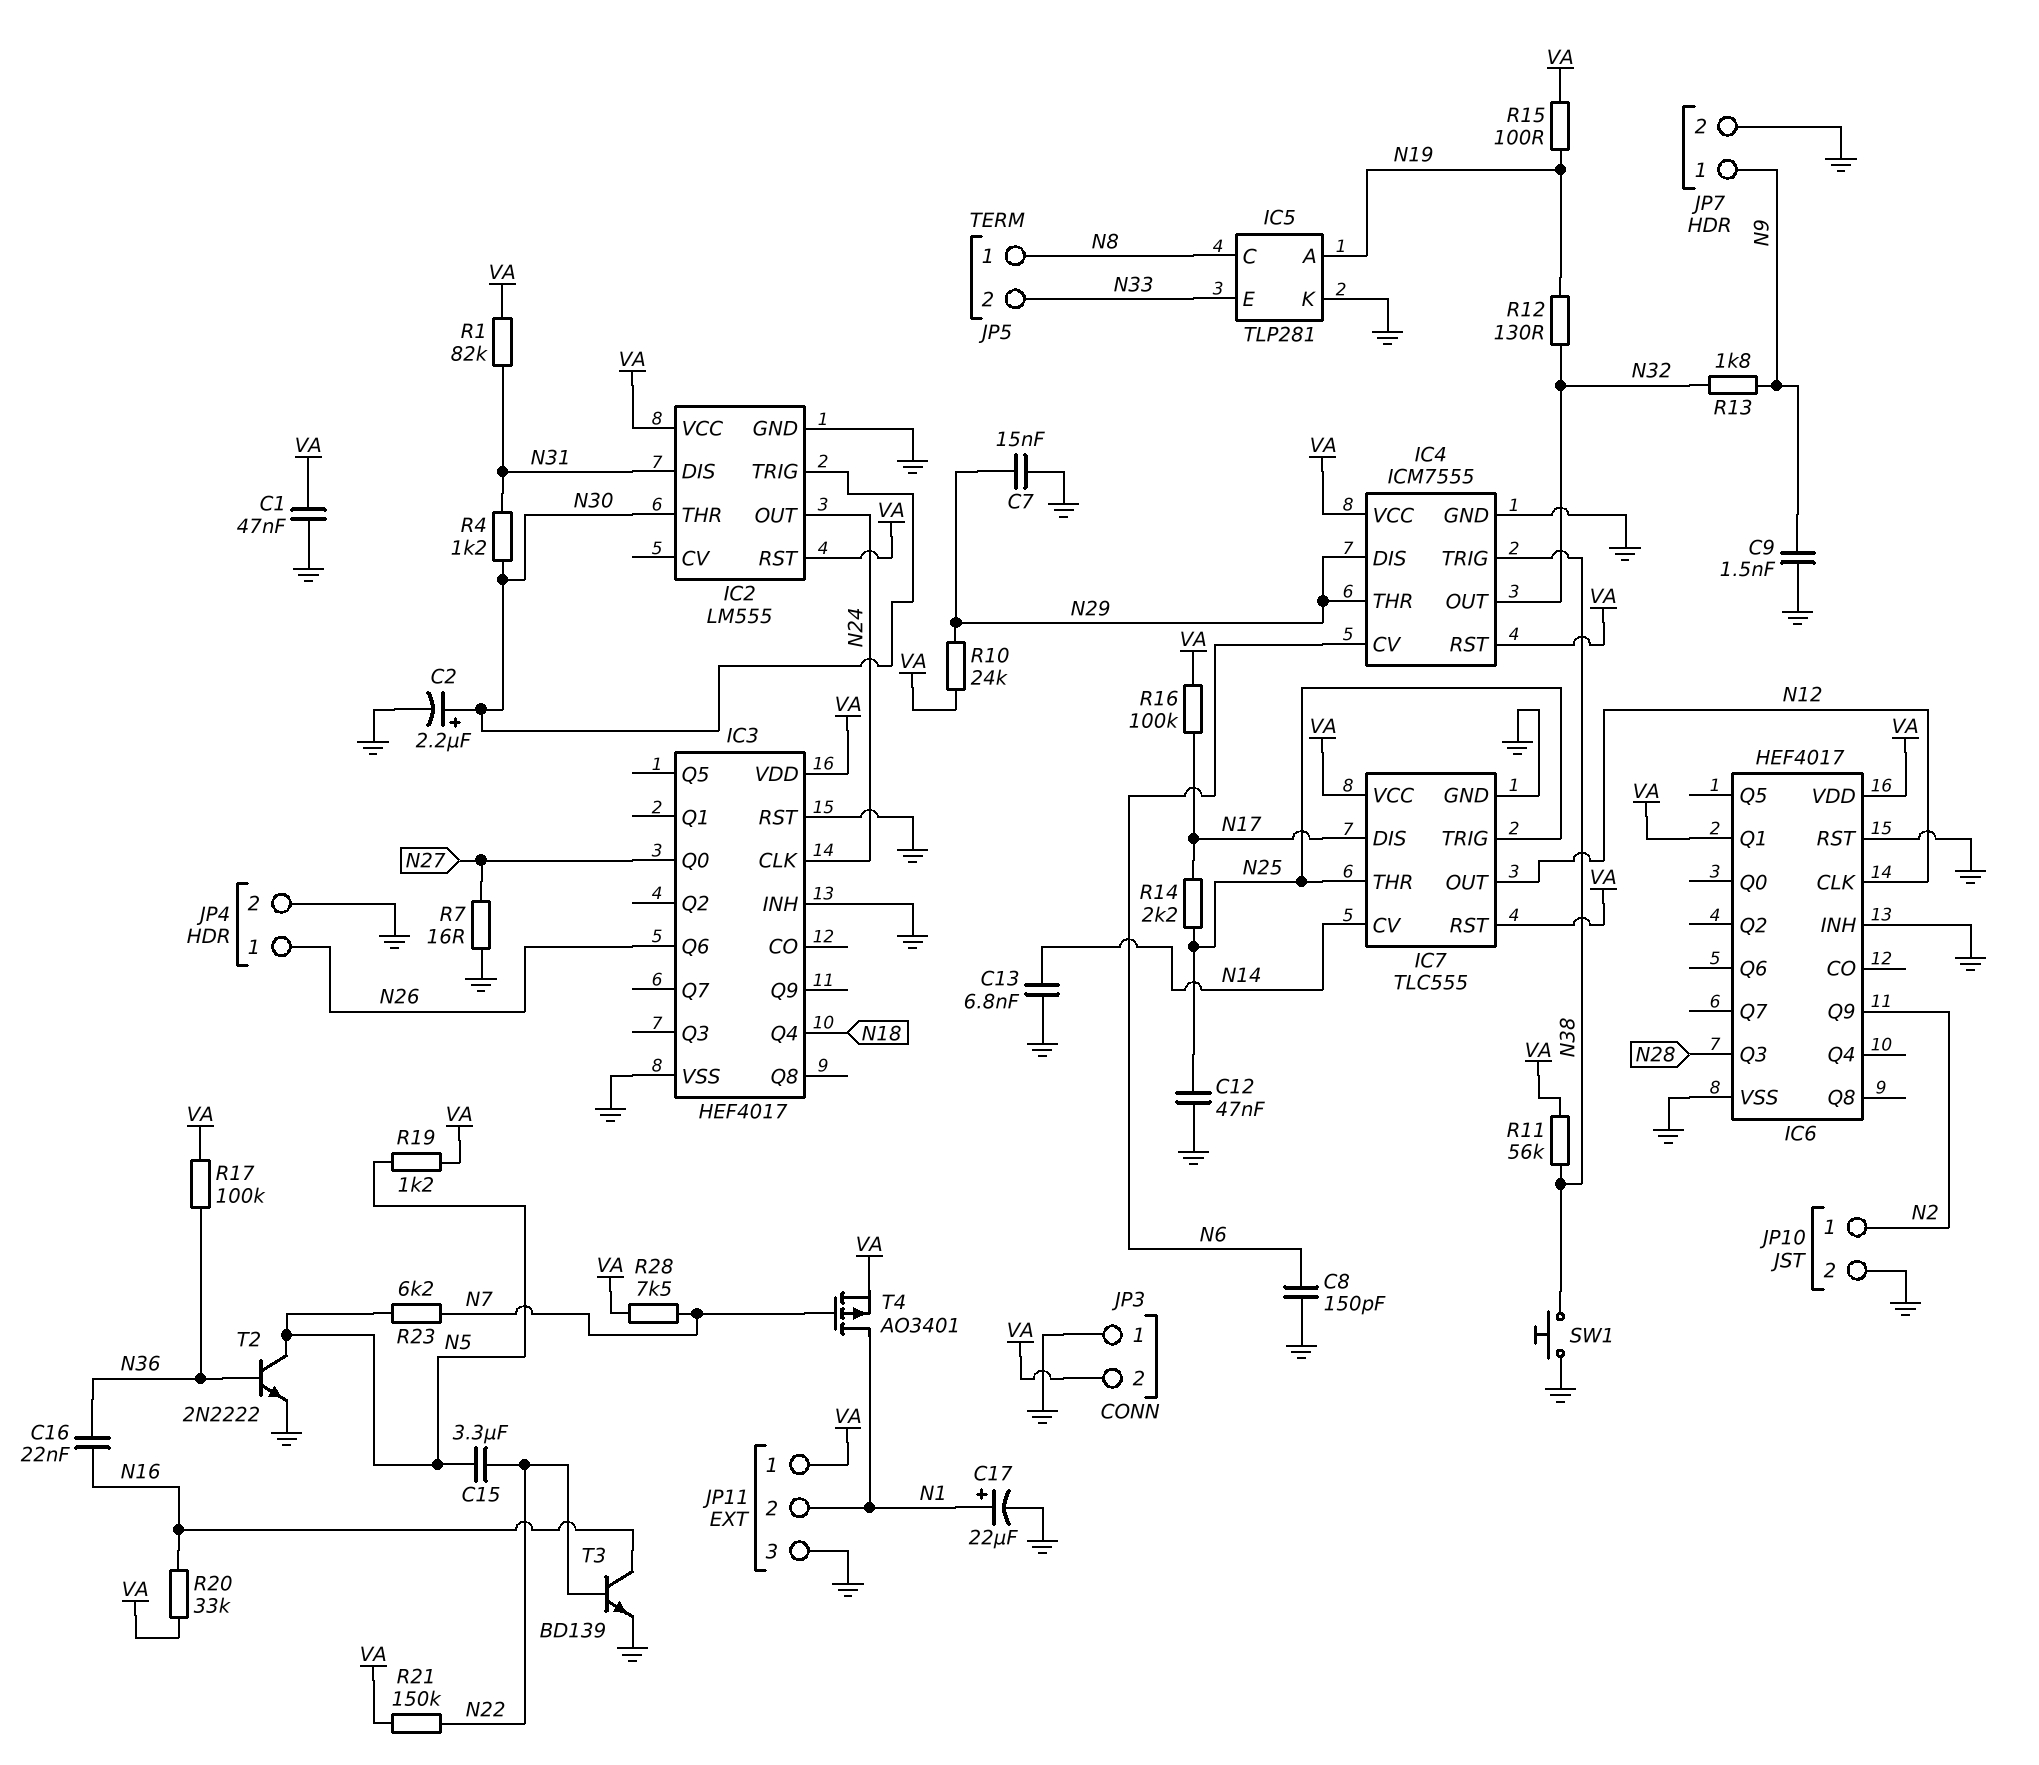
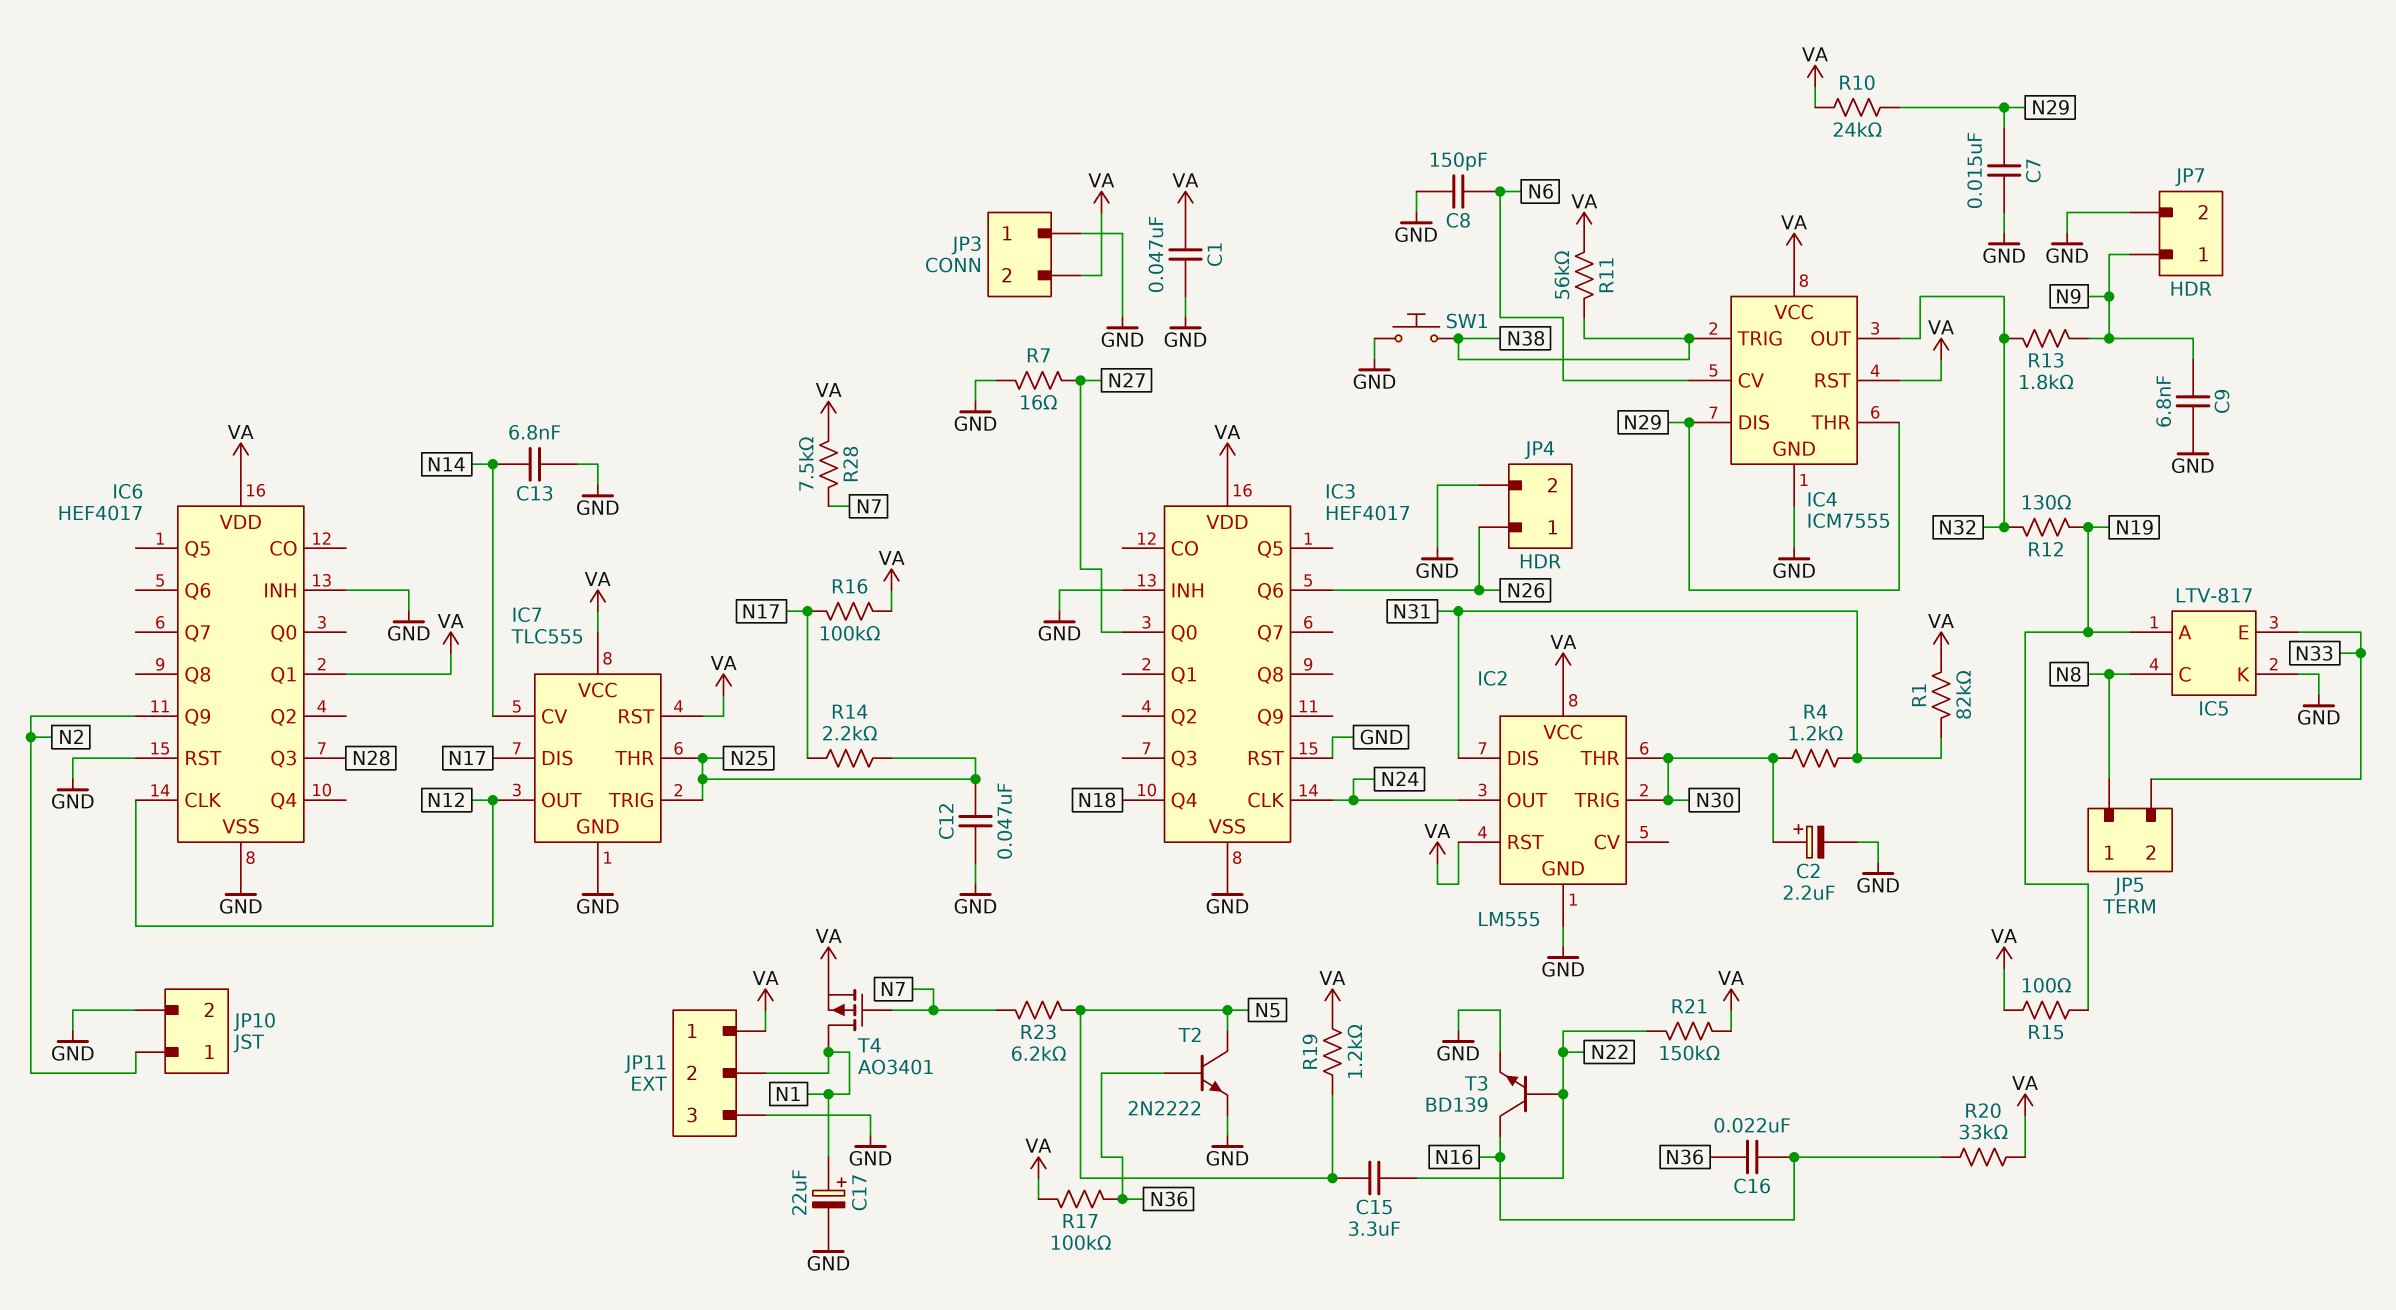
C9: 1.5nF (GND, N9) -> 6.8nF (GND, N9)
IC5: TLP281 -> LTV-817

